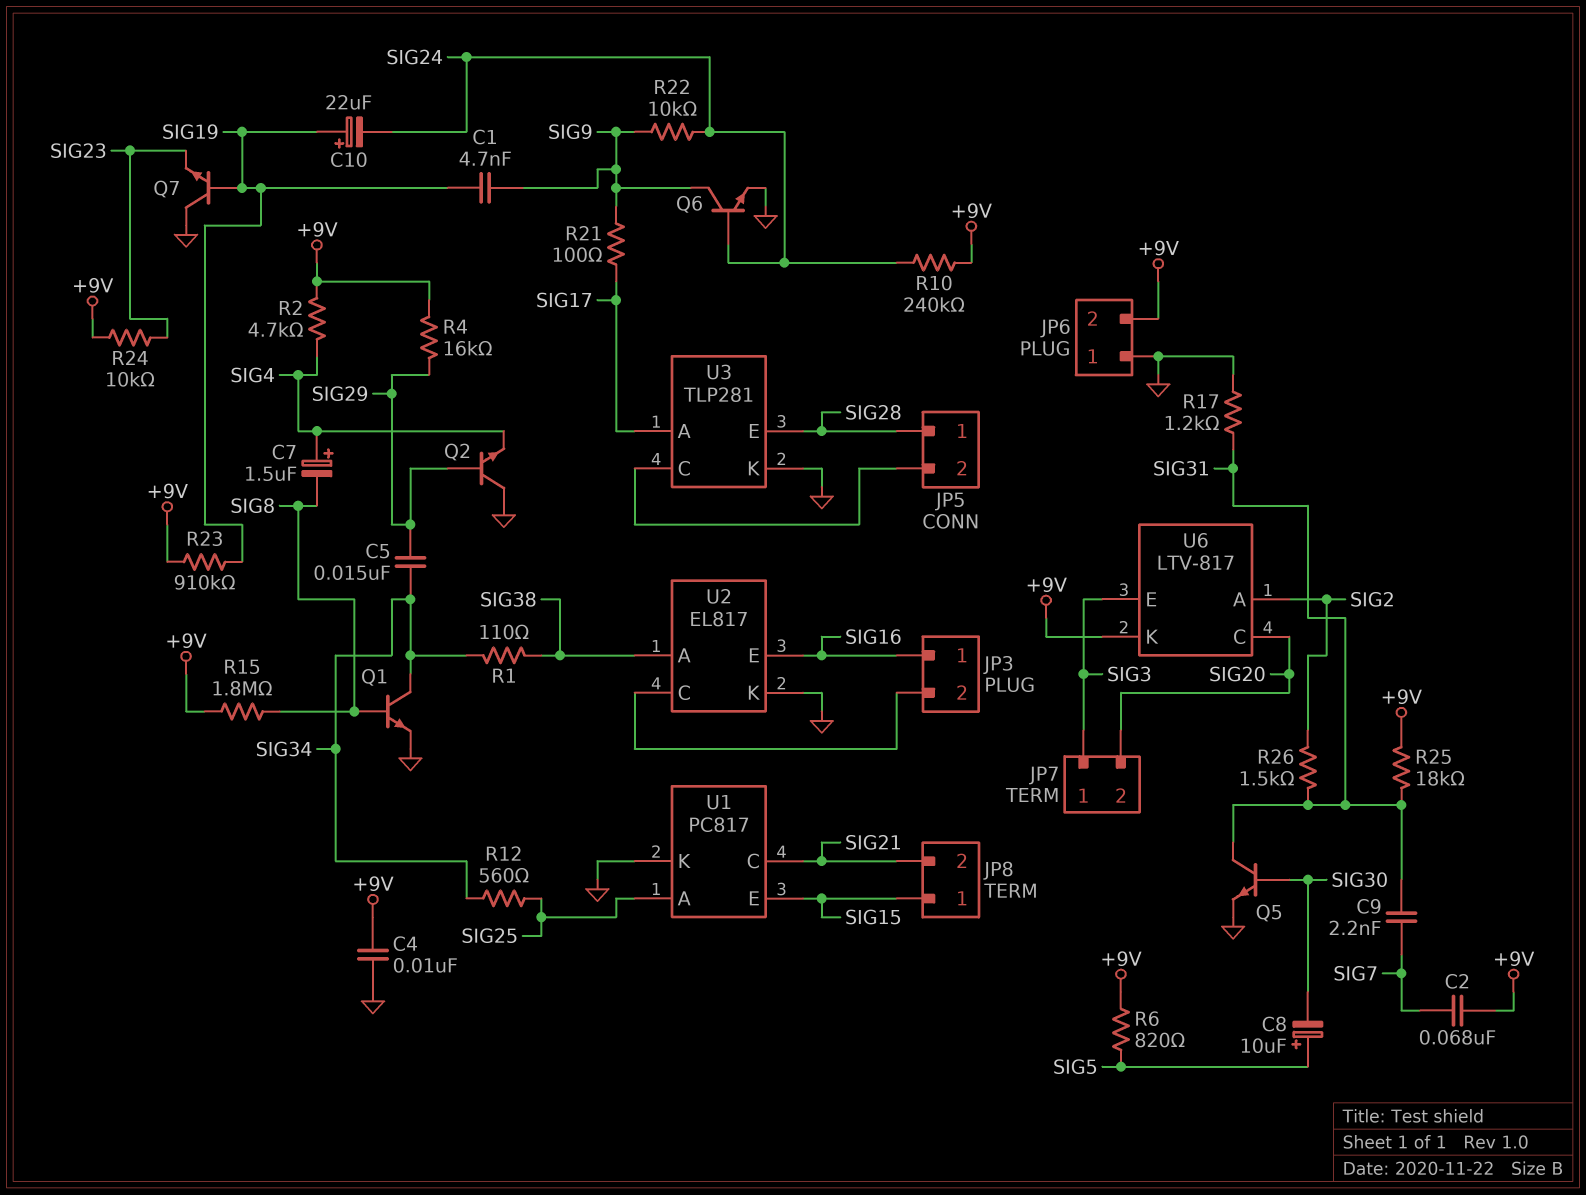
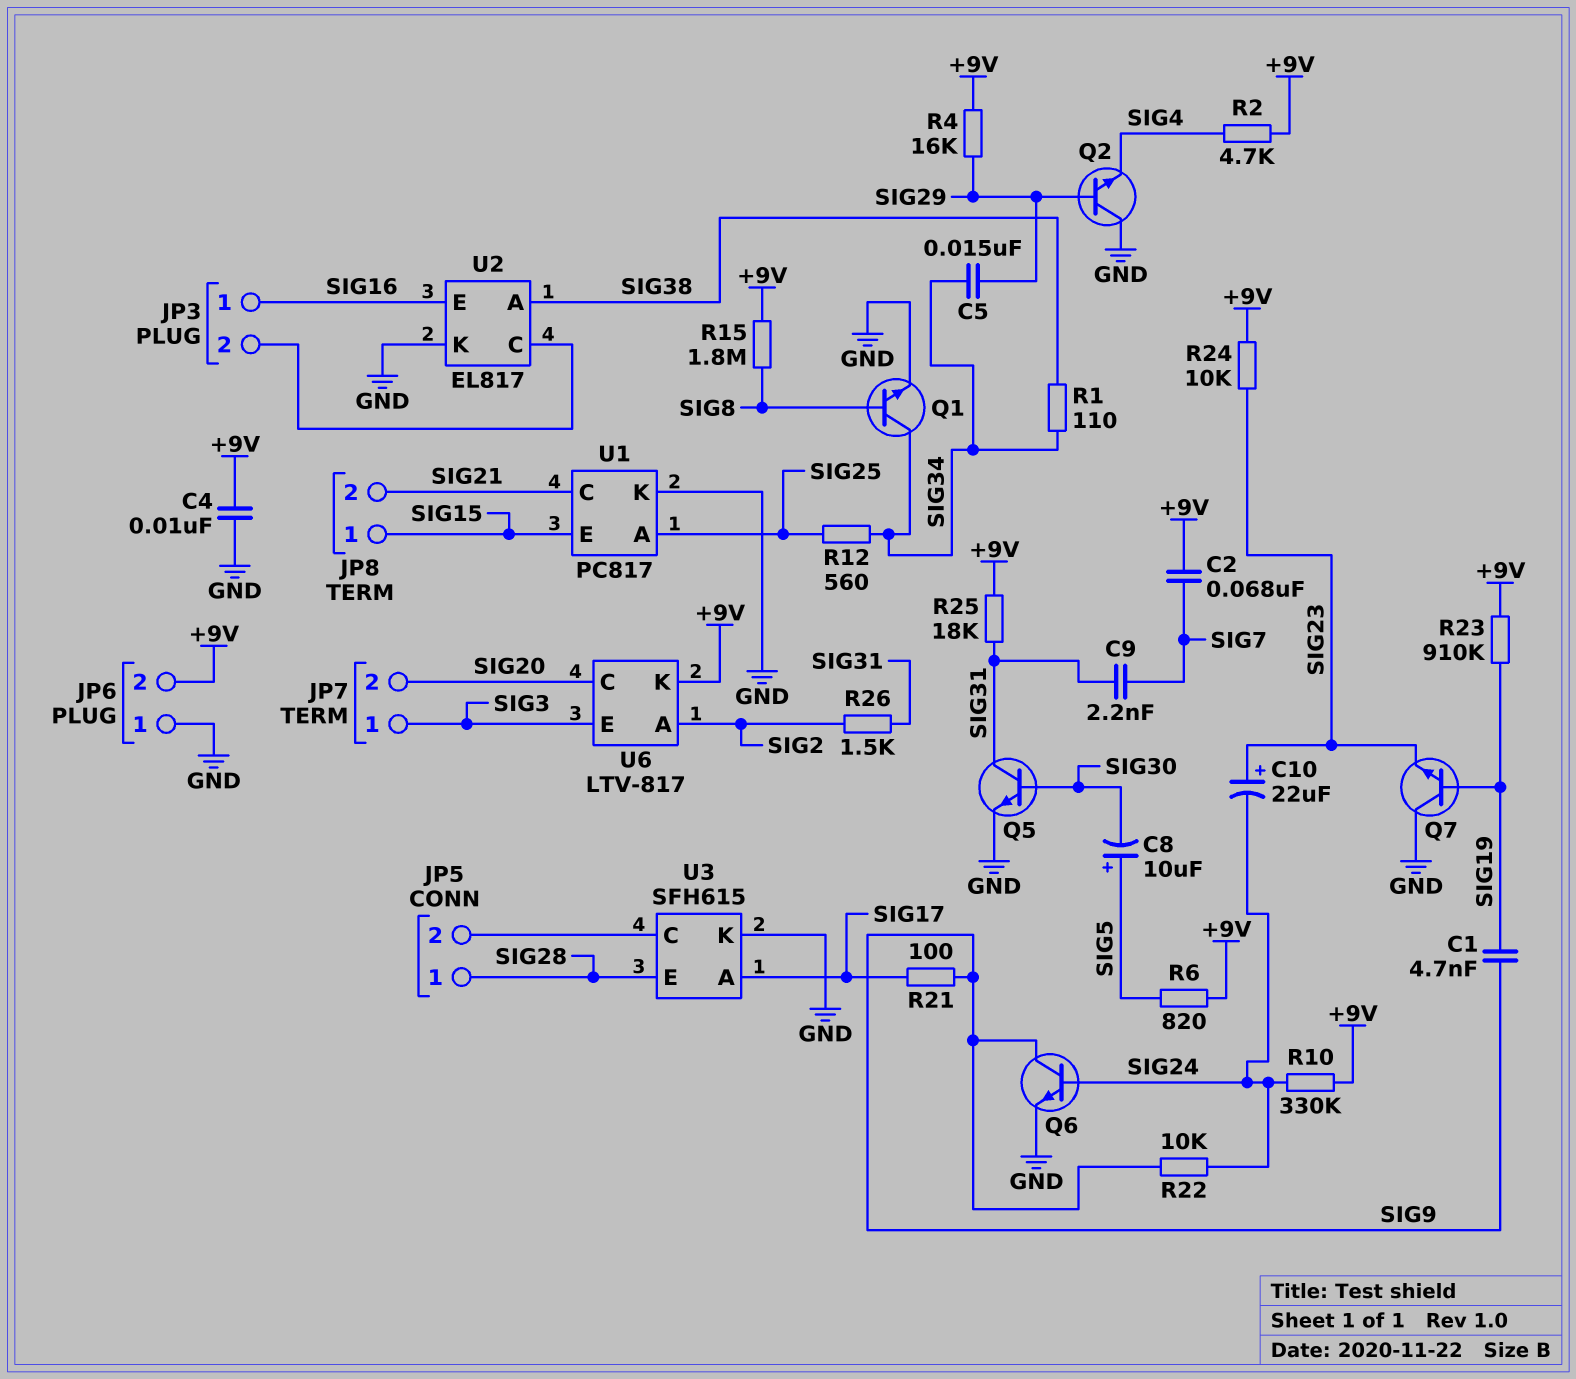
C7: 1.5uF (plus SIG4, minus SIG8) -> none
C10: 22uF (plus SIG19, minus SIG24) -> 22uF (plus SIG23, minus SIG24)
R10: 240k (+9V, SIG24) -> 330k (+9V, SIG24)
R17: 1.2k (GND, SIG31) -> none
U3: TLP281 -> SFH615

